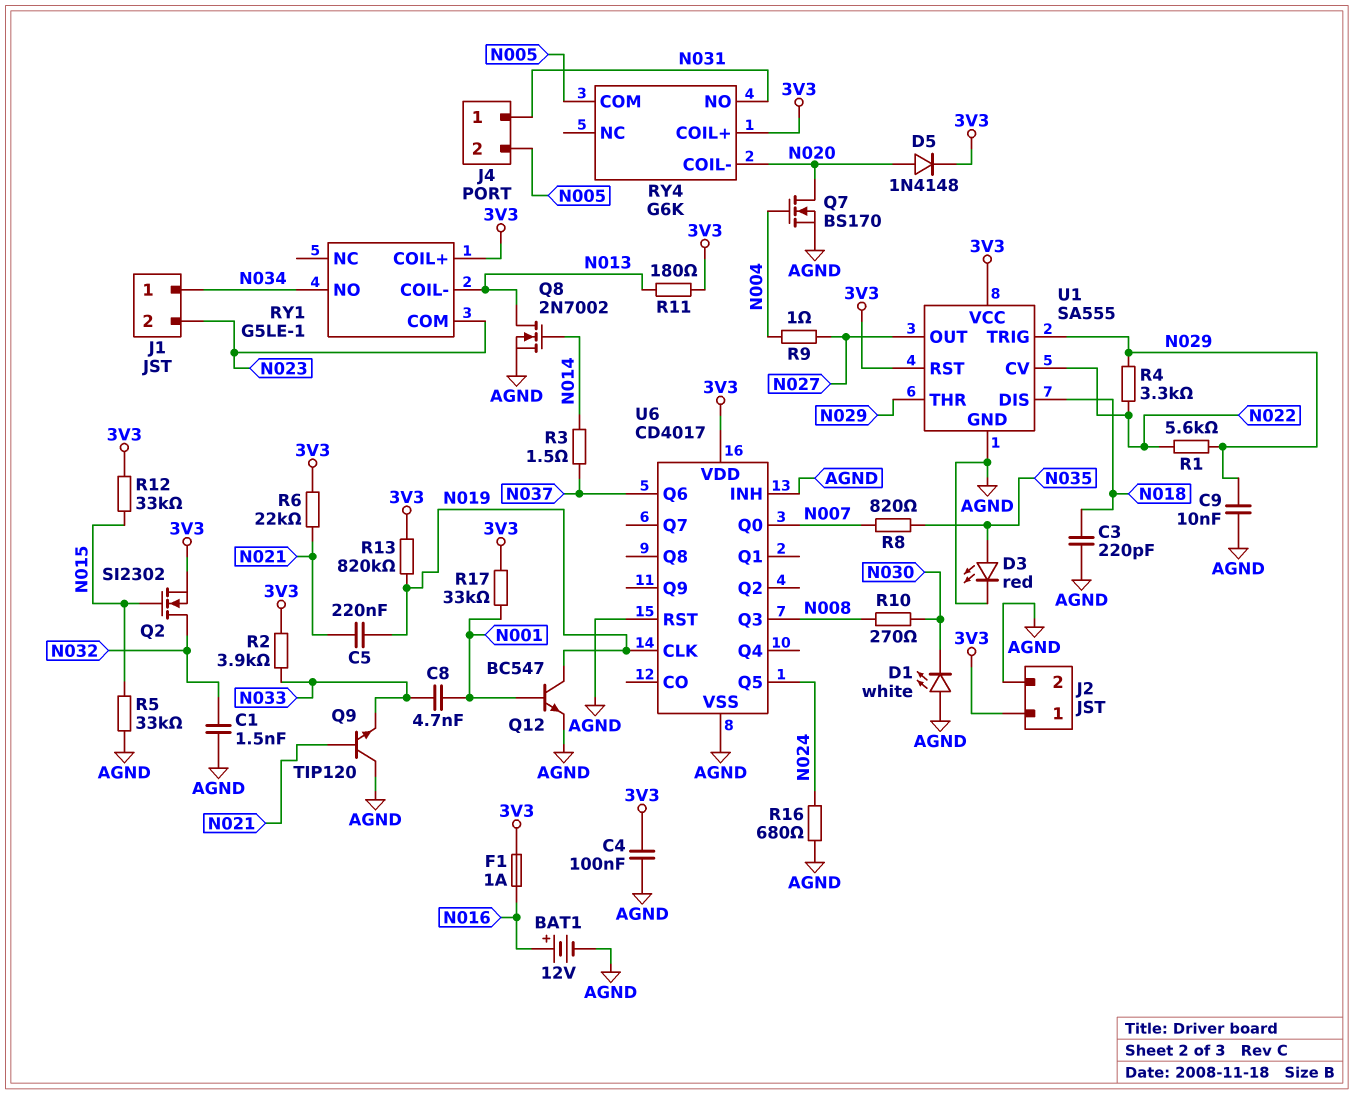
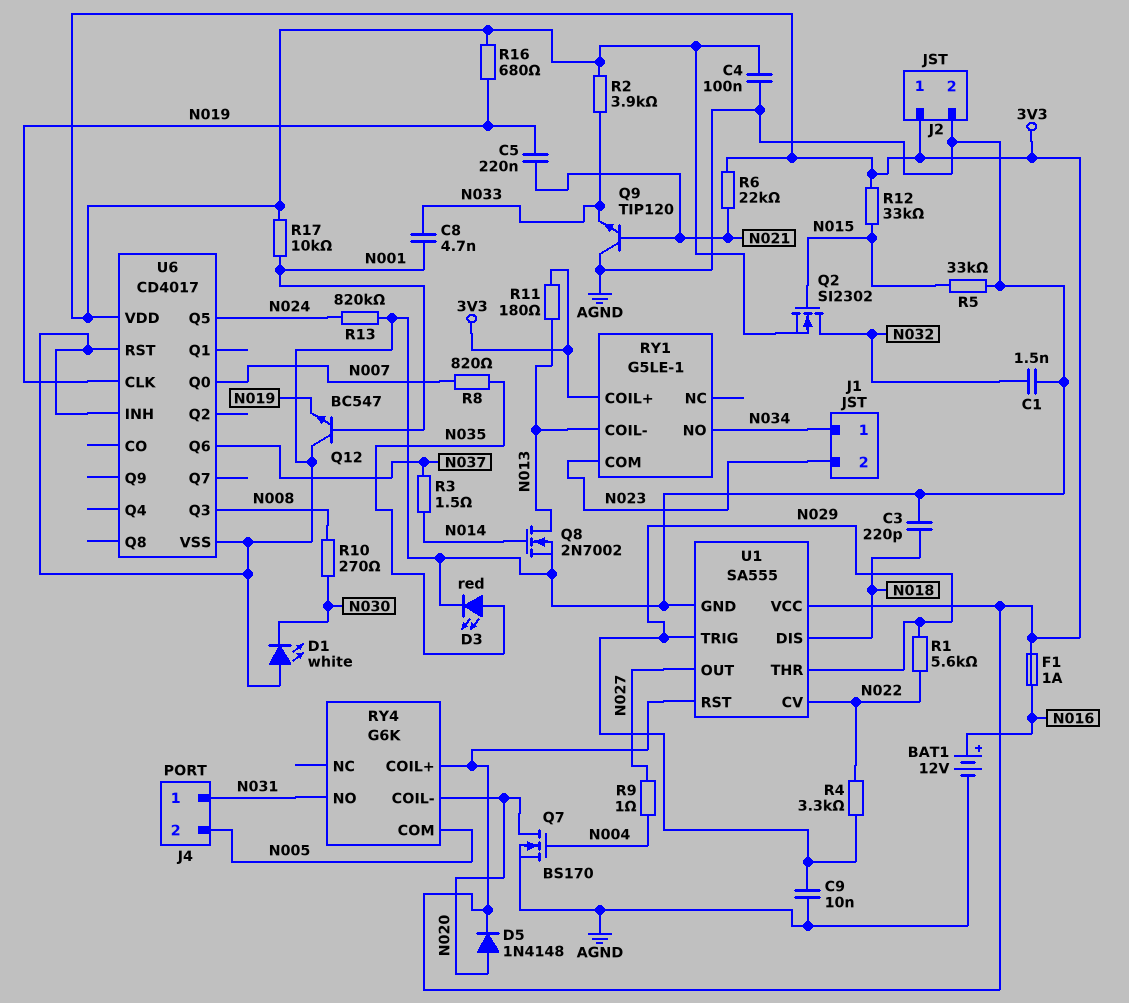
Q12: NPN BC547 (B N001, C N019, E AGND) -> NPN BC547 (B N001, C AGND, E N019)
R13: 820k (3V3, N019) -> 820k (AGND, N024)
R16: 680 (AGND, N024) -> 680 (3V3, N019)
R17: 33k (3V3, N001) -> 10k (3V3, N001)

